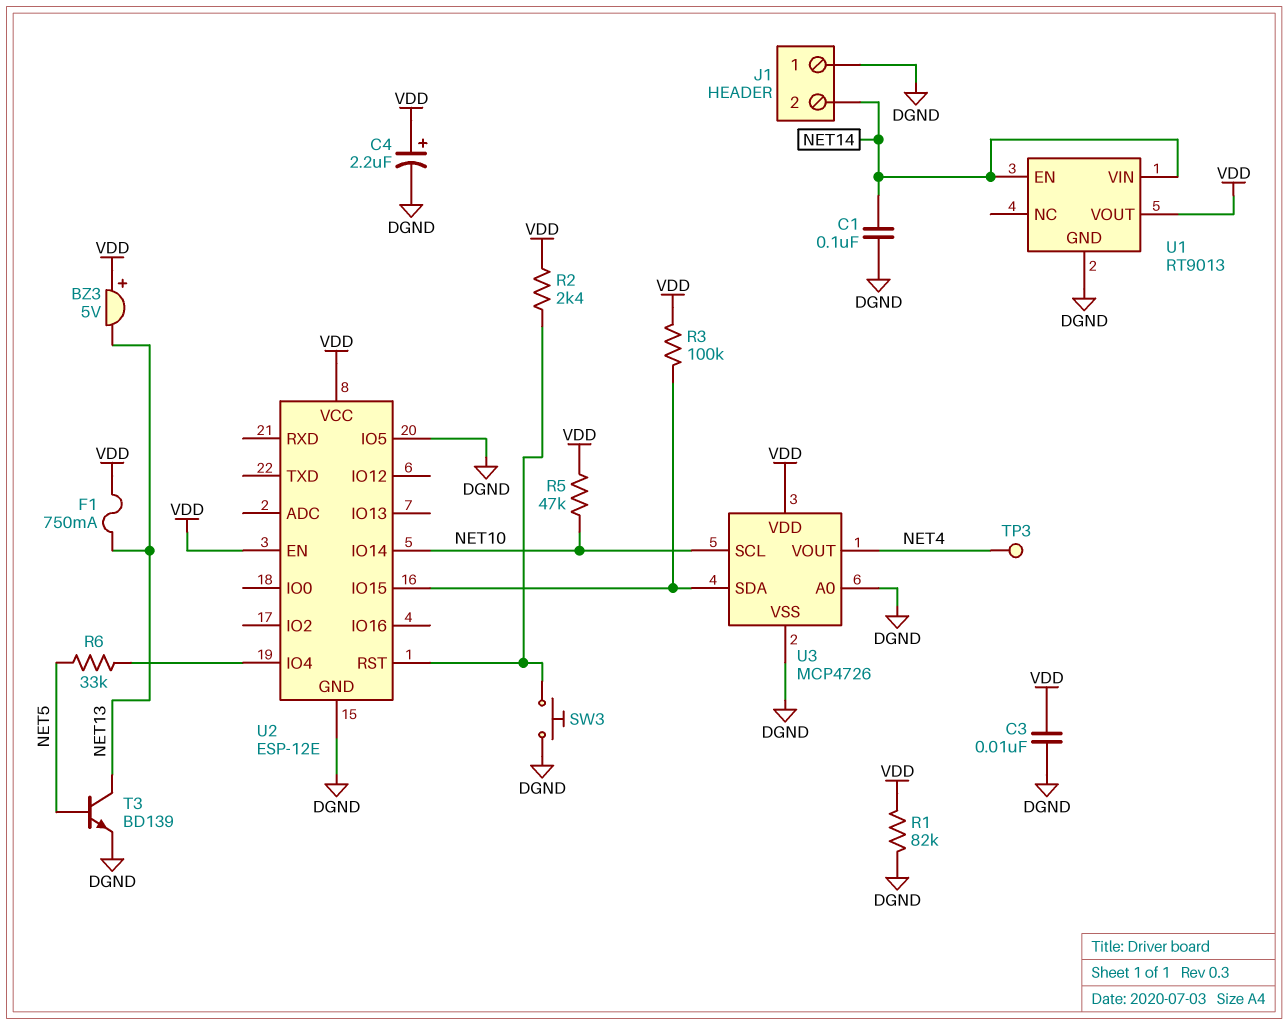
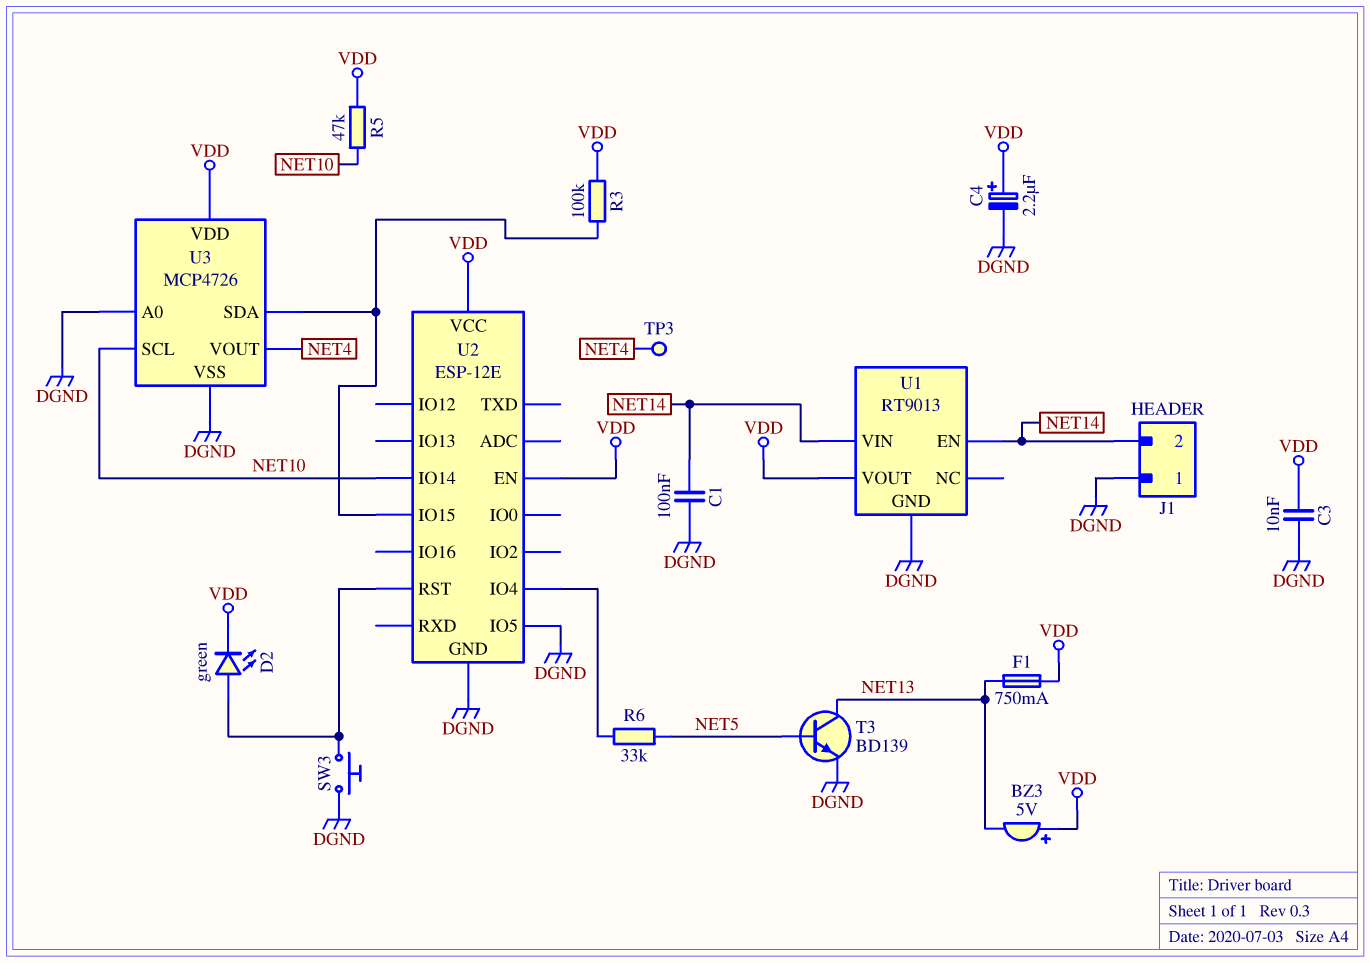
D2: none -> LED green (A U2/RST, K VDD)
R1: 82k (DGND, VDD) -> none
R2: 2.4k (U2/RST, VDD) -> none

